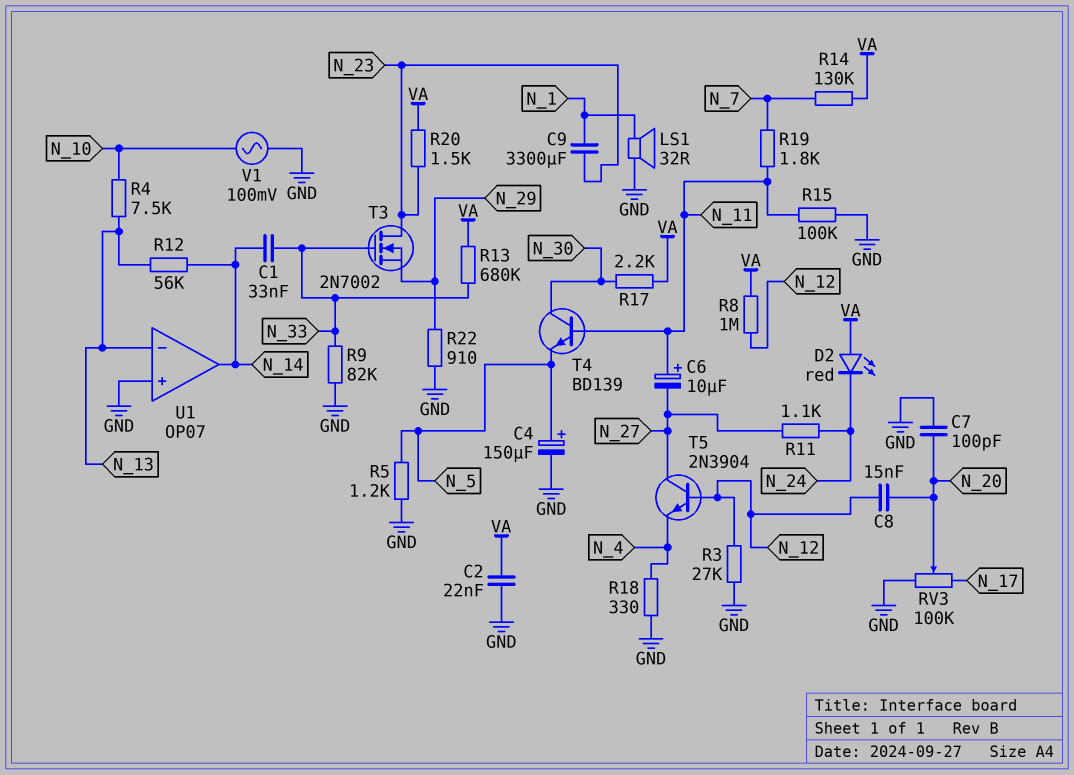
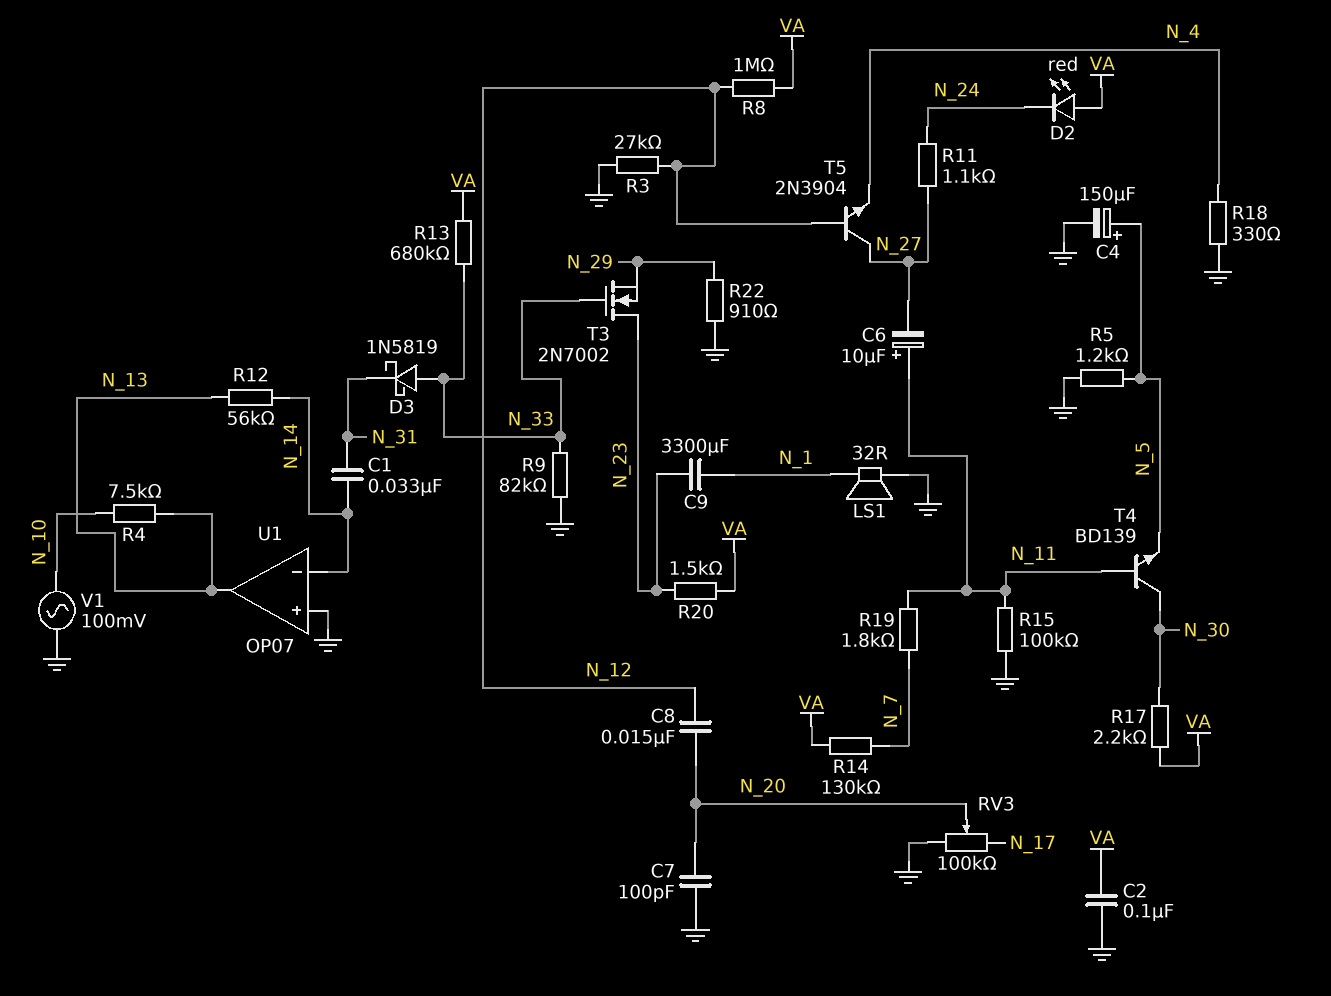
C1: 33nF (N_14, N_33) -> 33nF (N_14, N_31)
C2: 22nF (GND, VA) -> 100nF (GND, VA)
D3: none -> schottky 1N5819 (A N_33, K N_31)
U1 pin in-: N_13 -> N_14
U1 pin out: N_14 -> N_13

